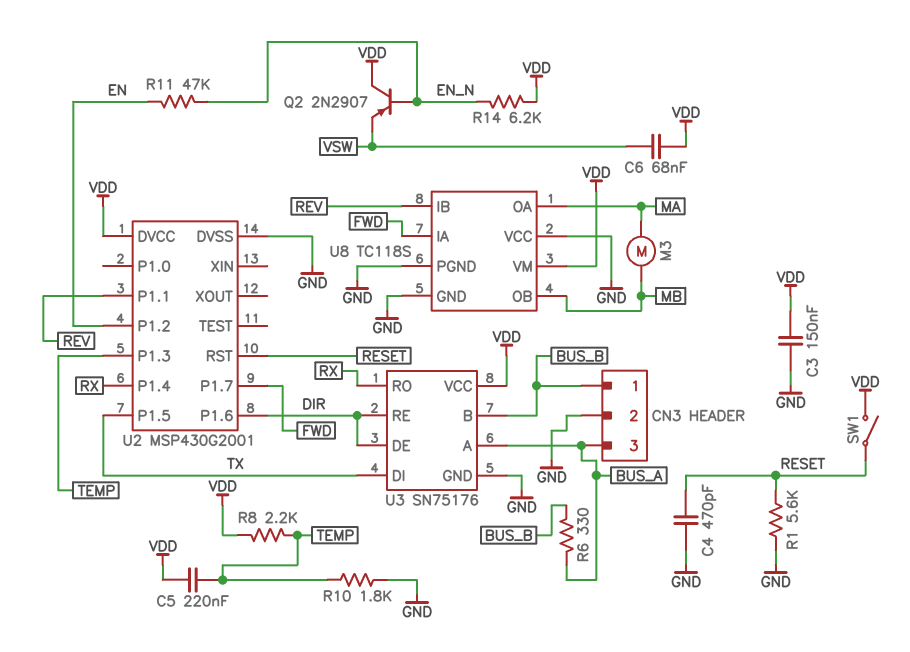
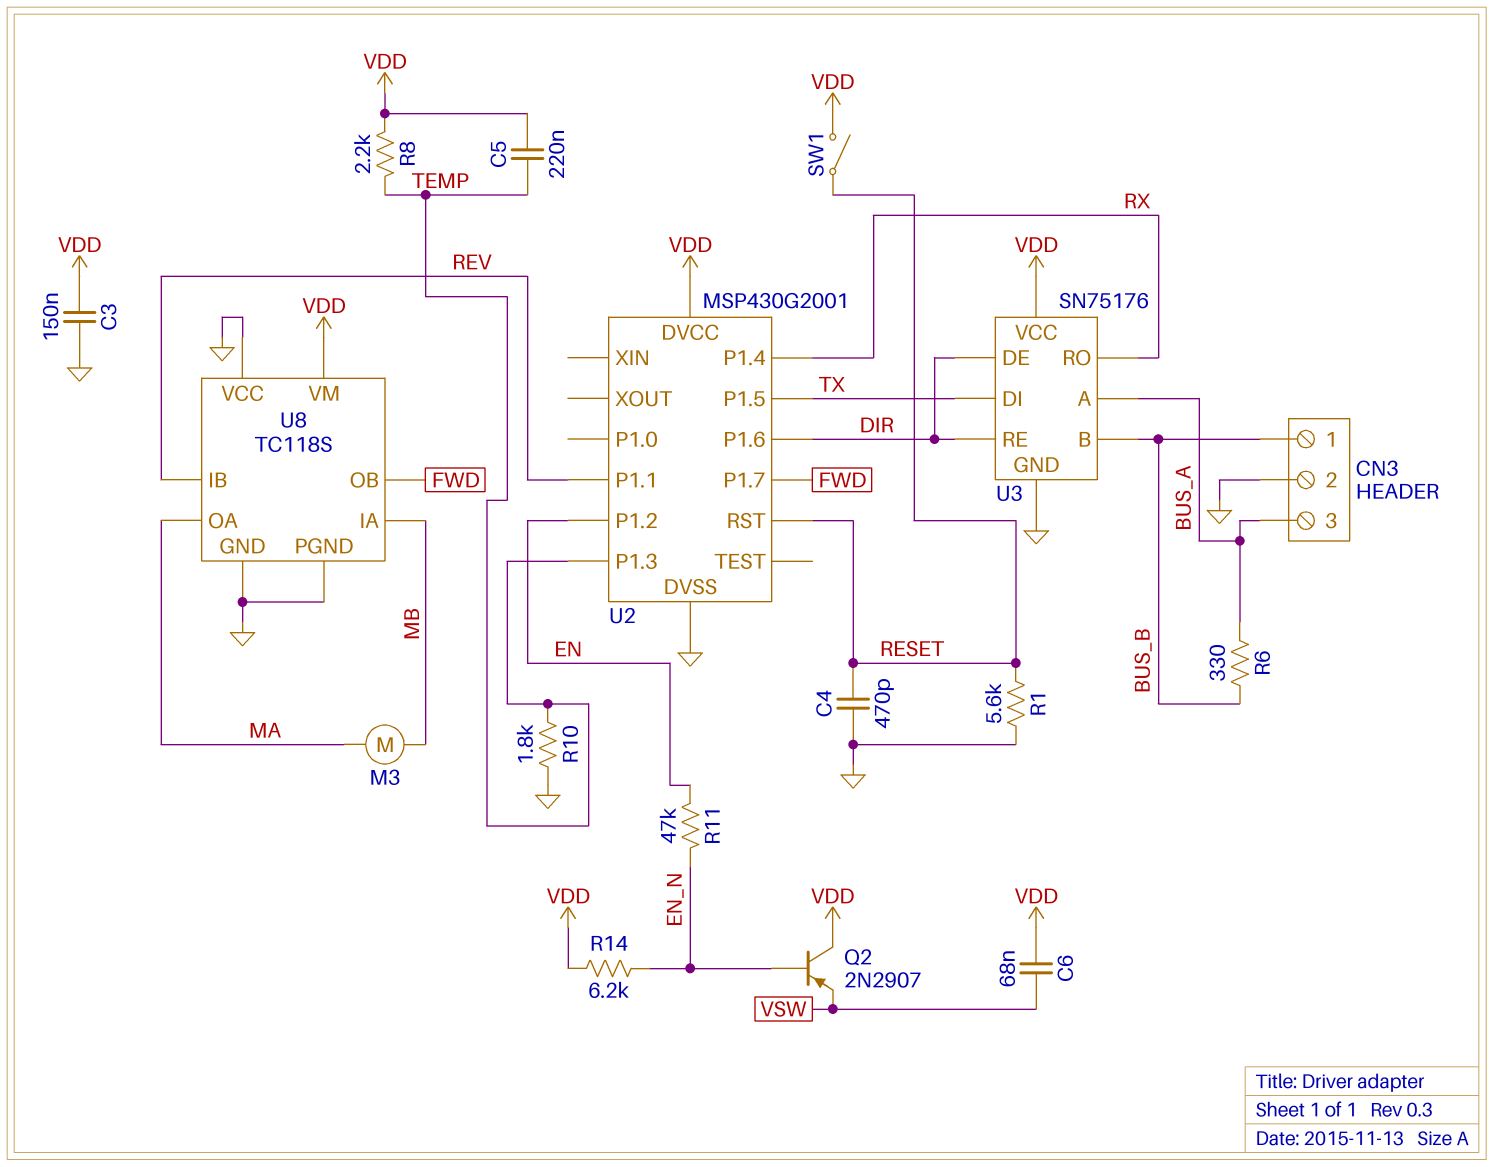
U8 pin IA: FWD -> MB
U8 pin OB: MB -> FWD

